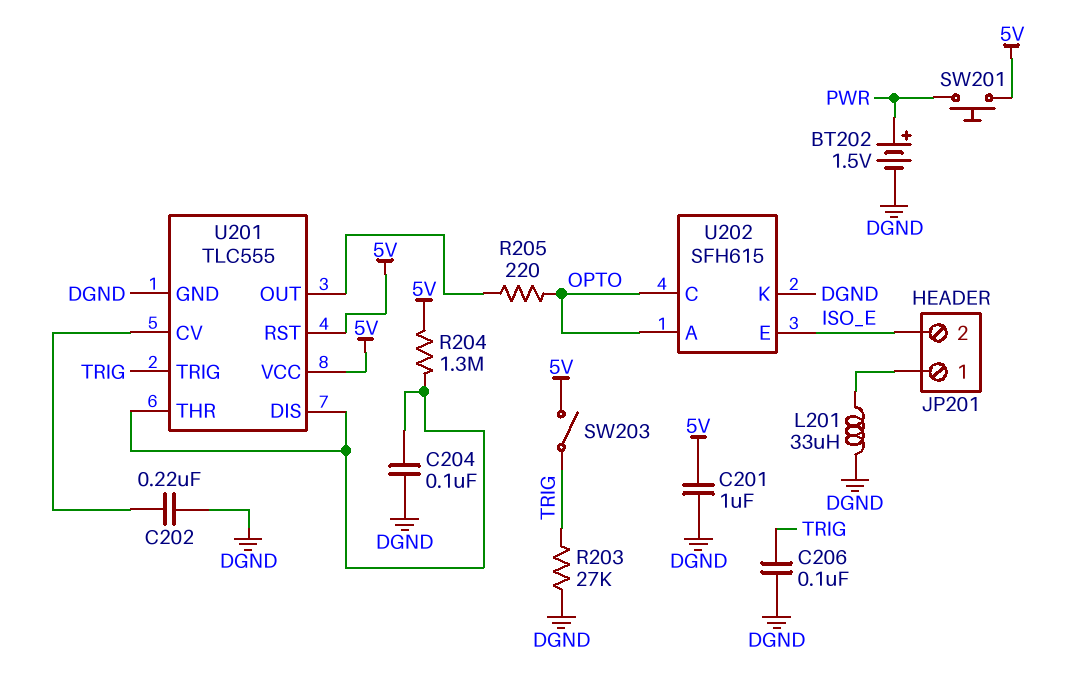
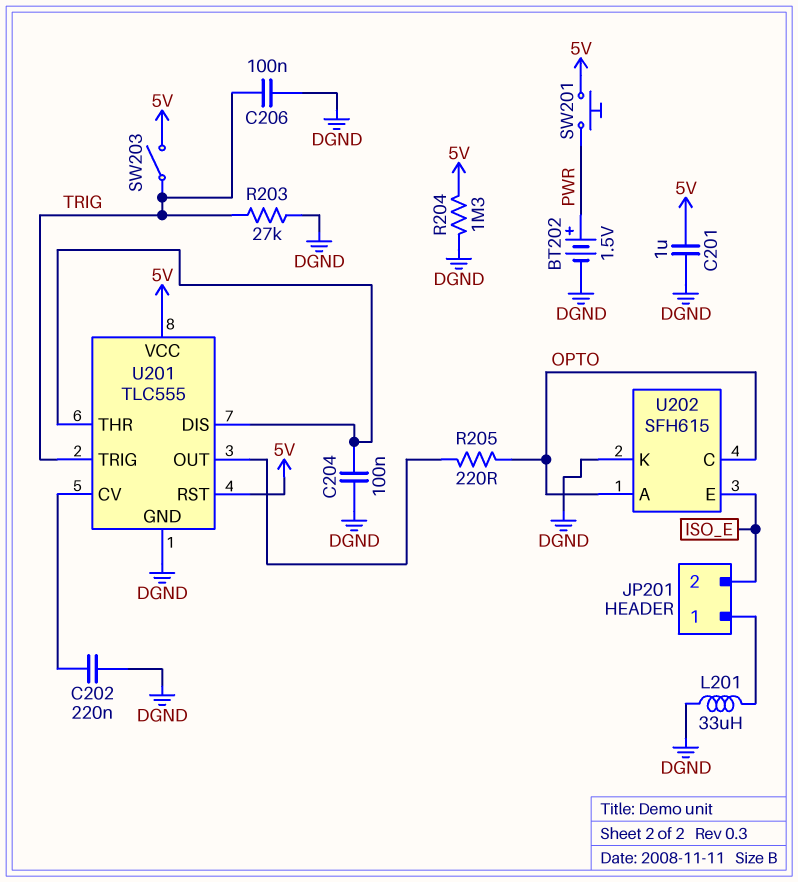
R204: 1.3M (5V, U201/DIS) -> 1.3M (5V, DGND)

